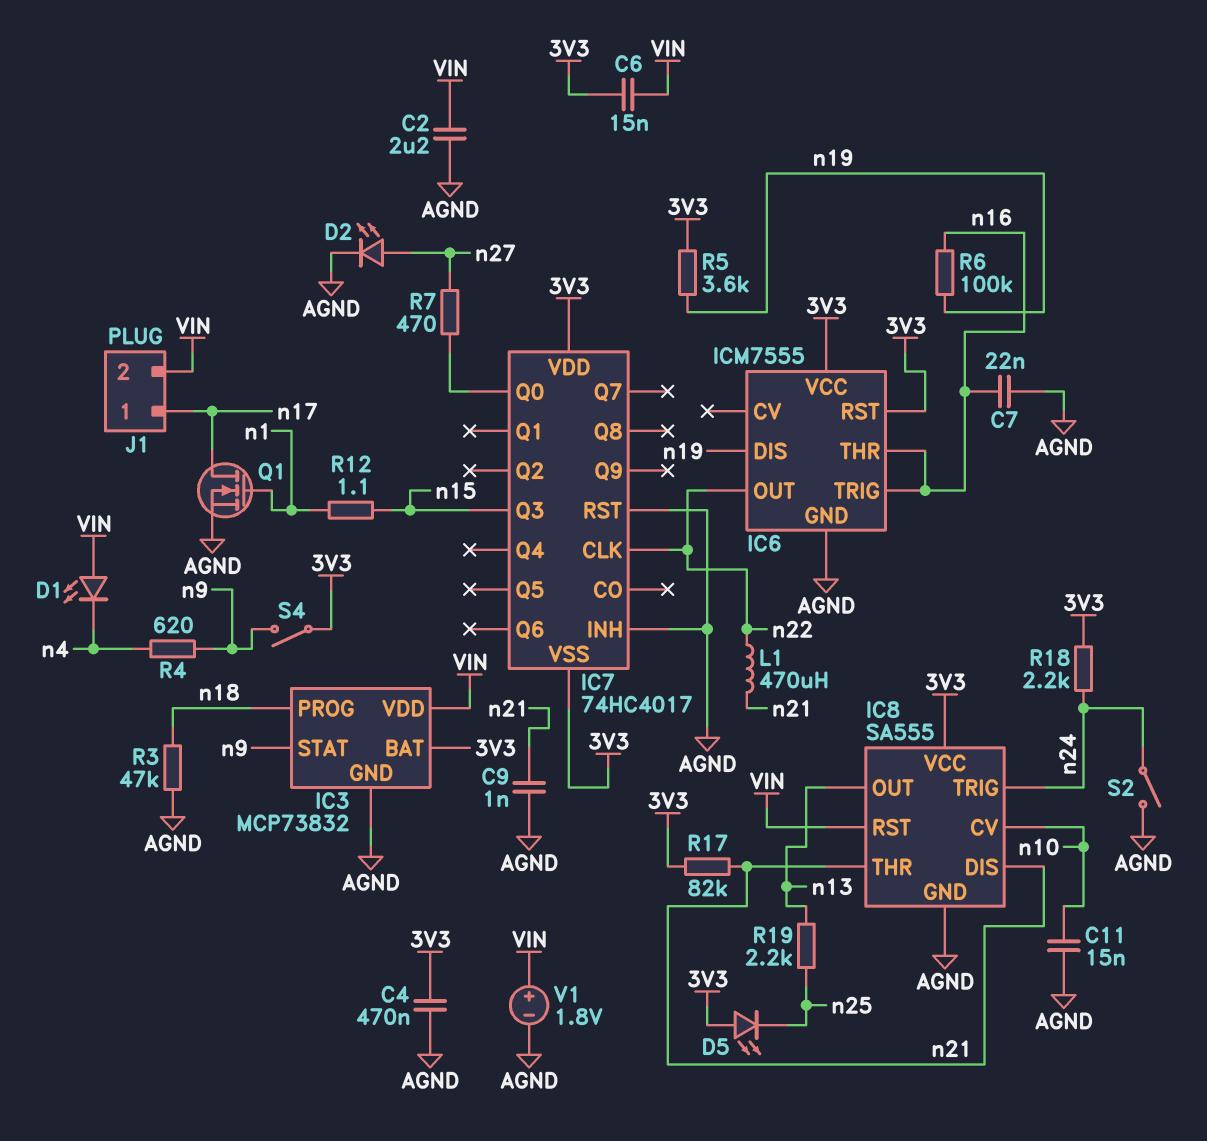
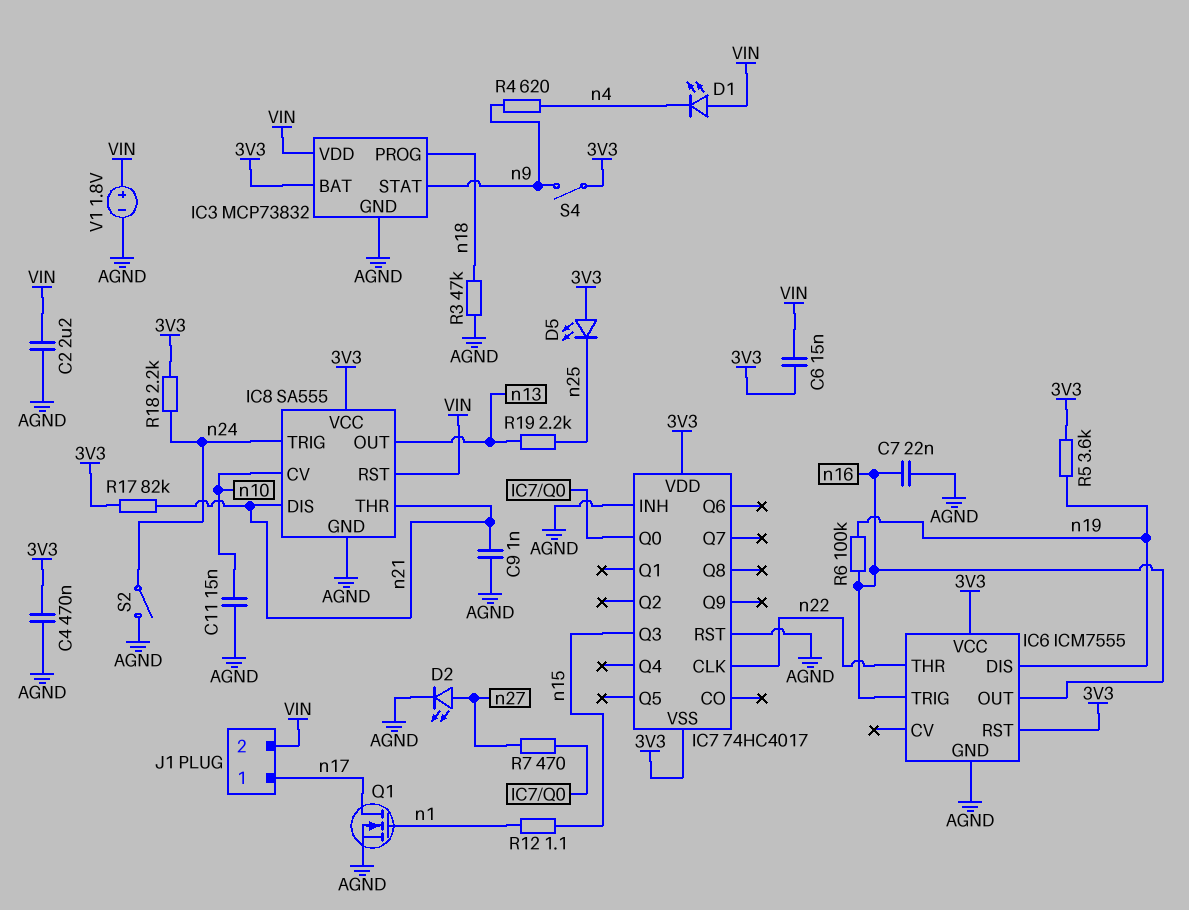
IC6 pin OUT: n22 -> n16
IC6 pin THR: n16 -> n22
L1: 470uH (n21, n22) -> none

